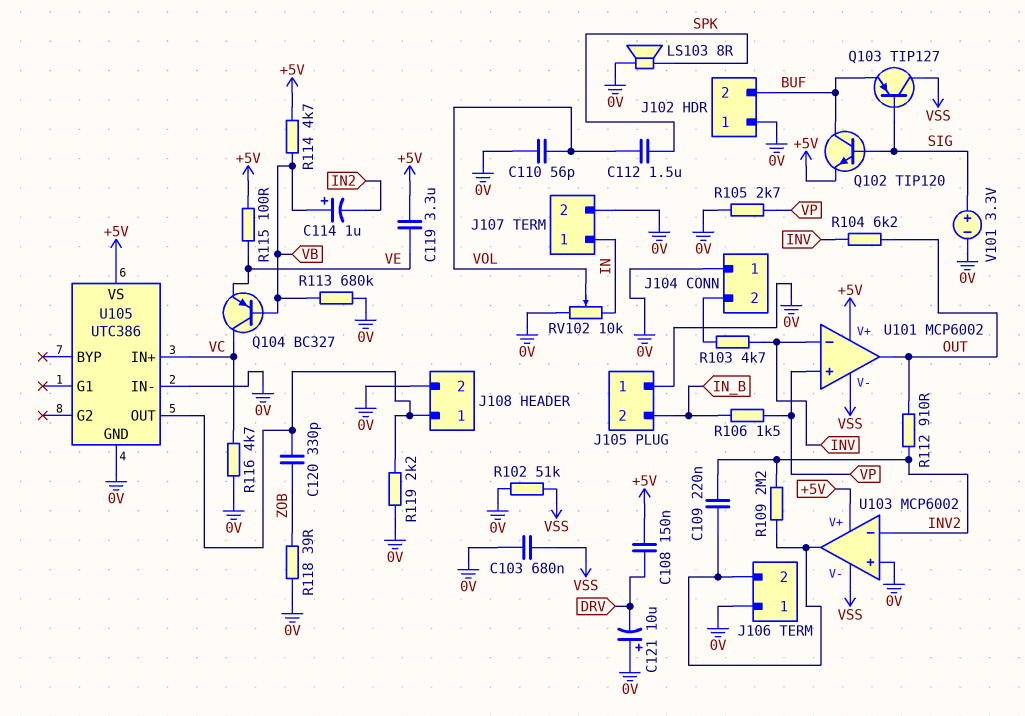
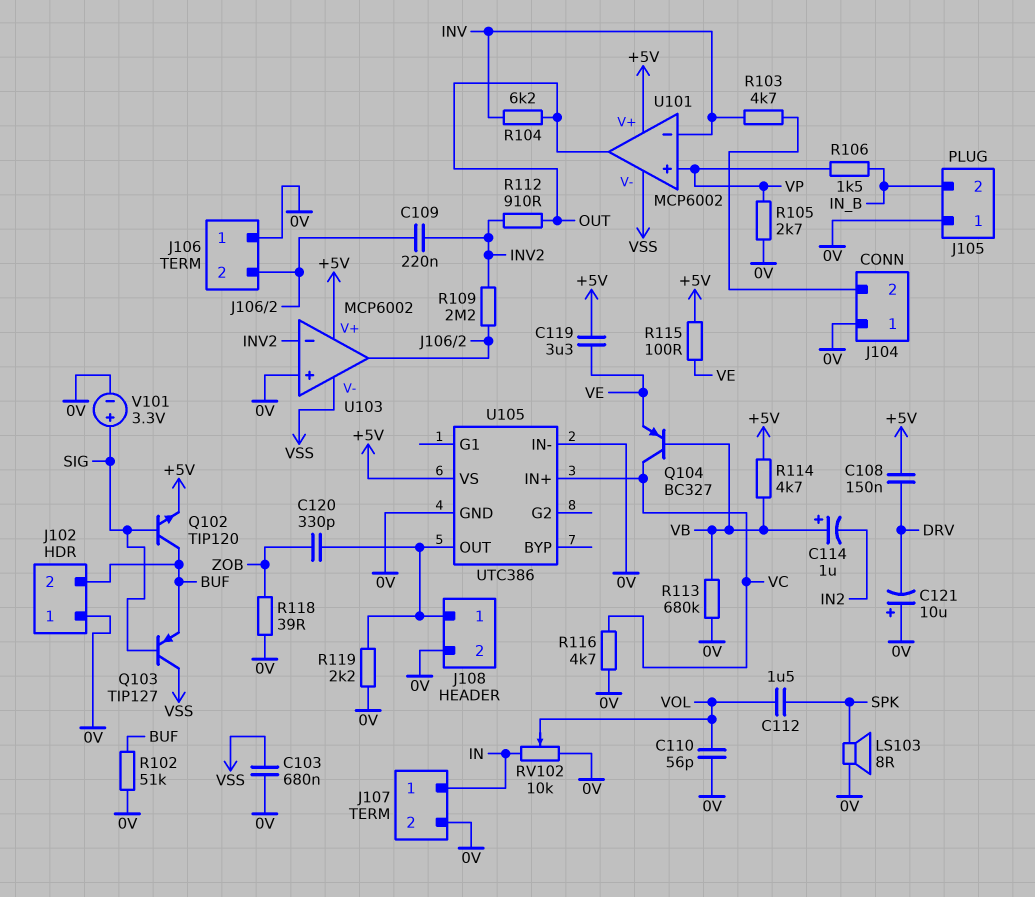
R102: 51k (0V, VSS) -> 51k (0V, BUF)

